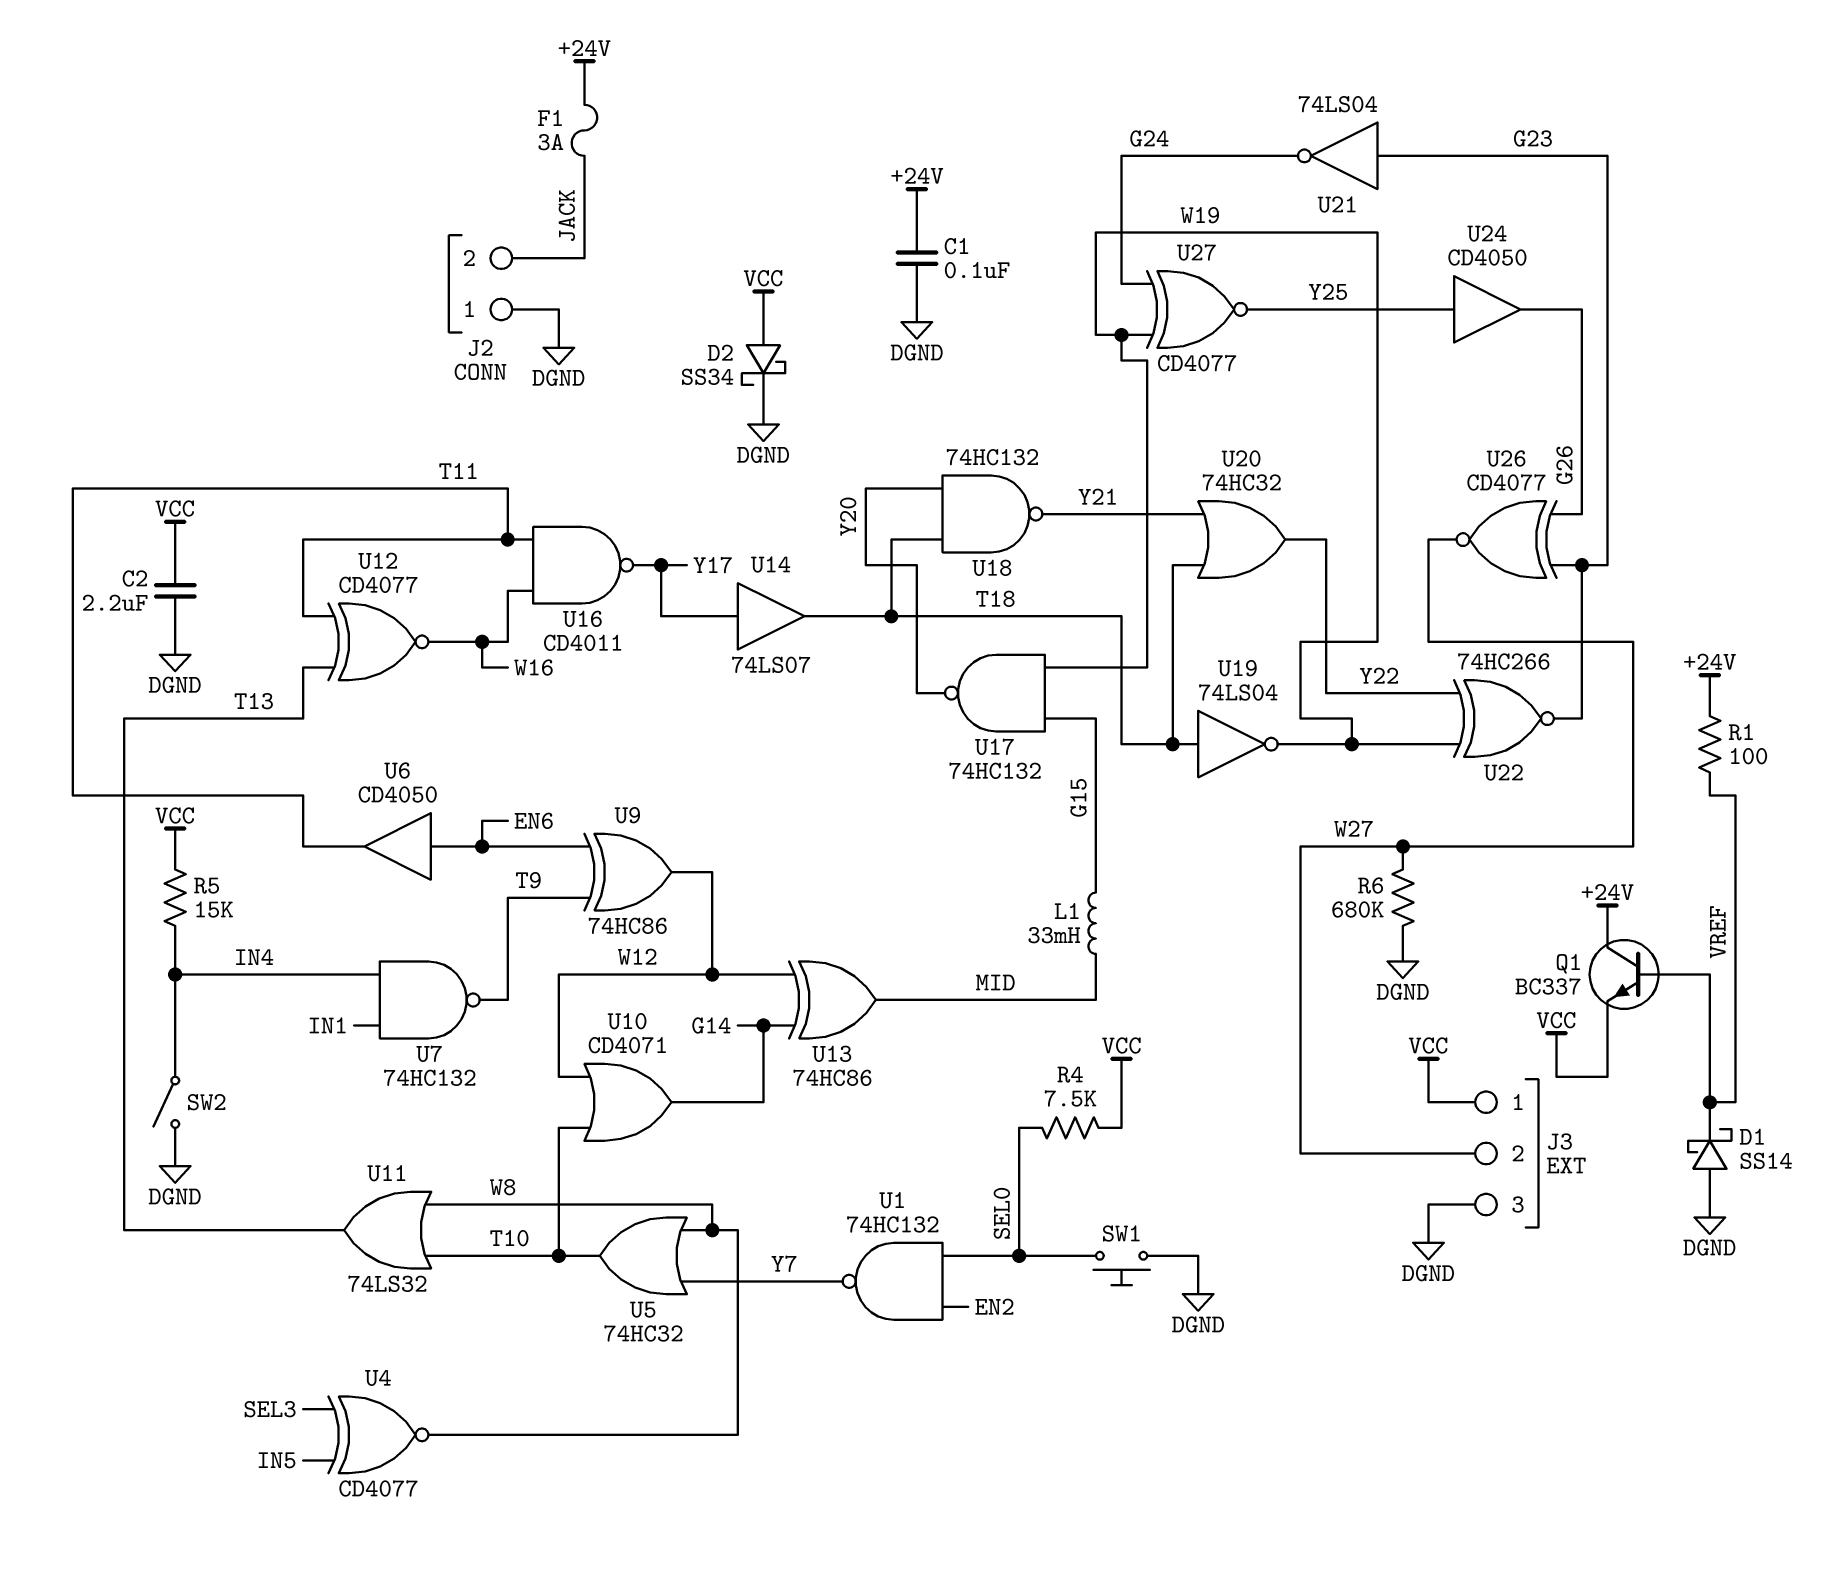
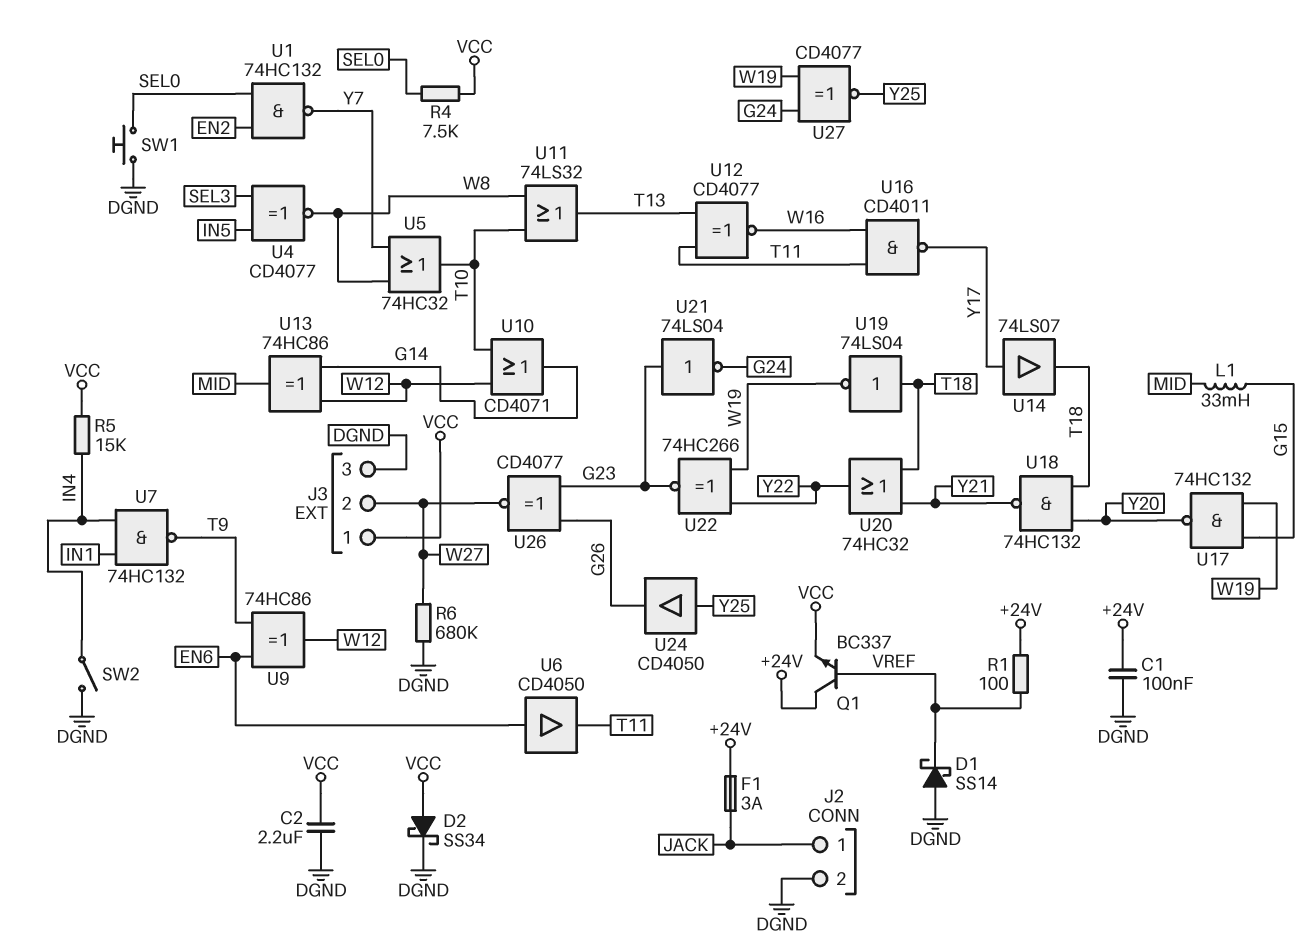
J2 pin 1: DGND -> JACK
J2 pin 2: JACK -> DGND

